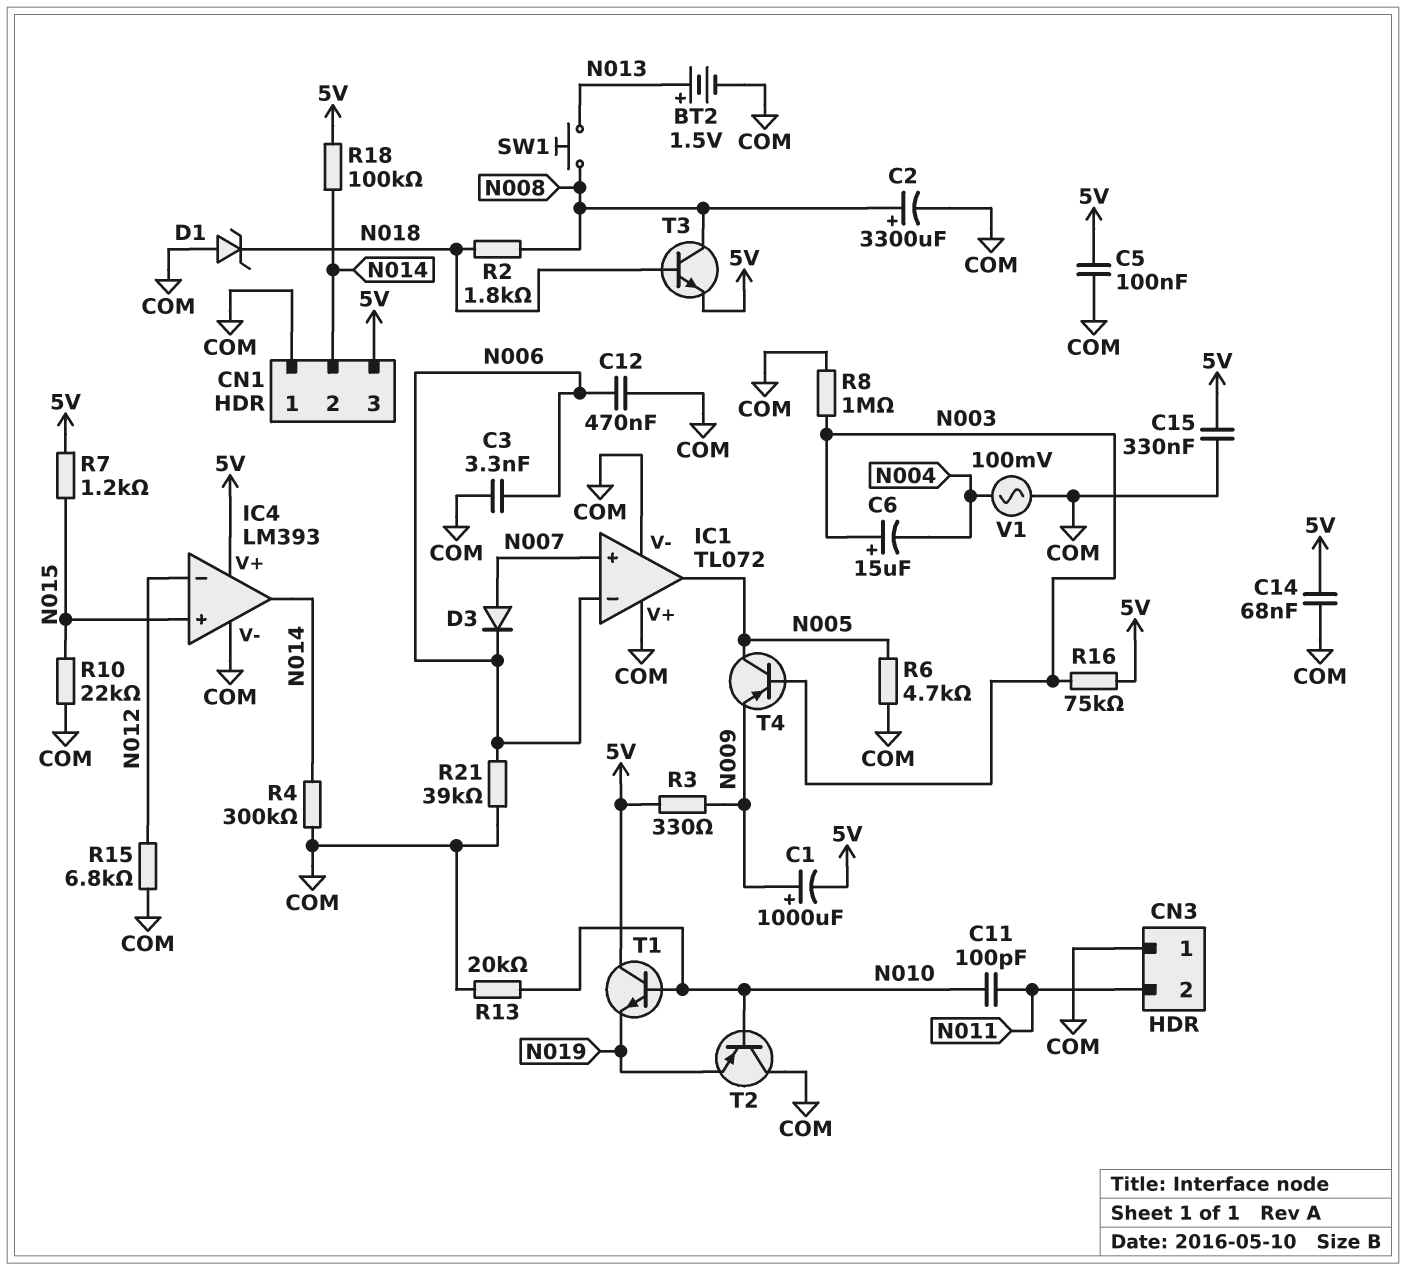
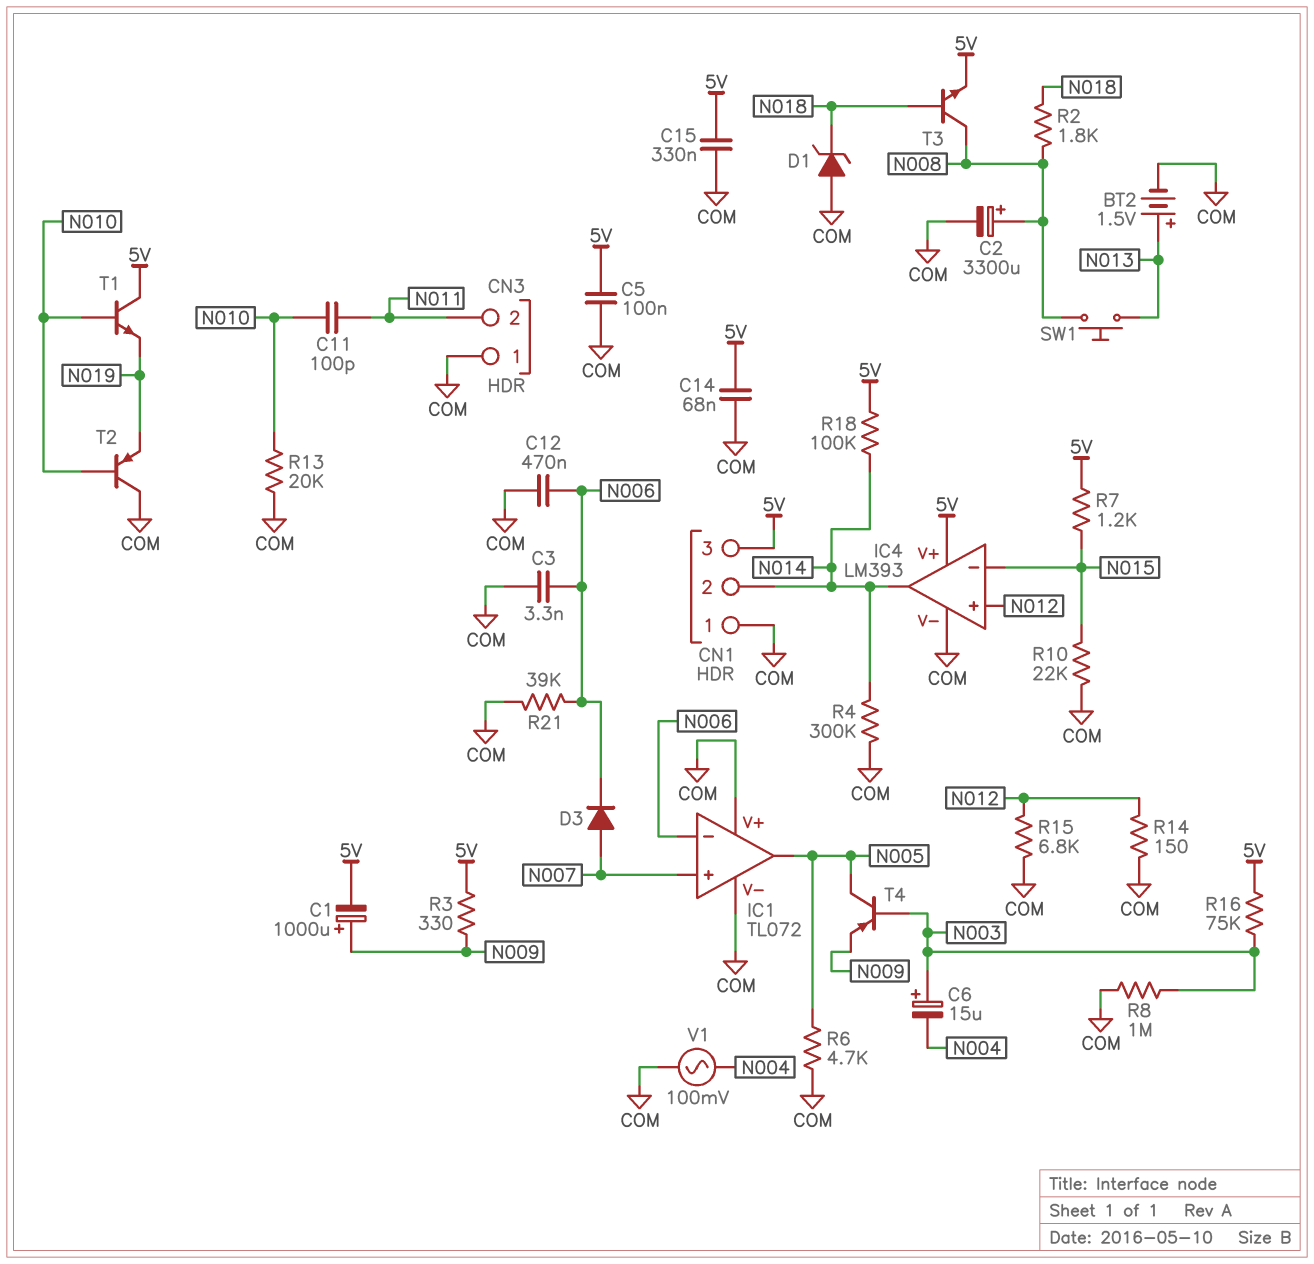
IC4 pin in+: N015 -> N012
IC4 pin in-: N012 -> N015
R14: none -> 150 (COM, N012)

